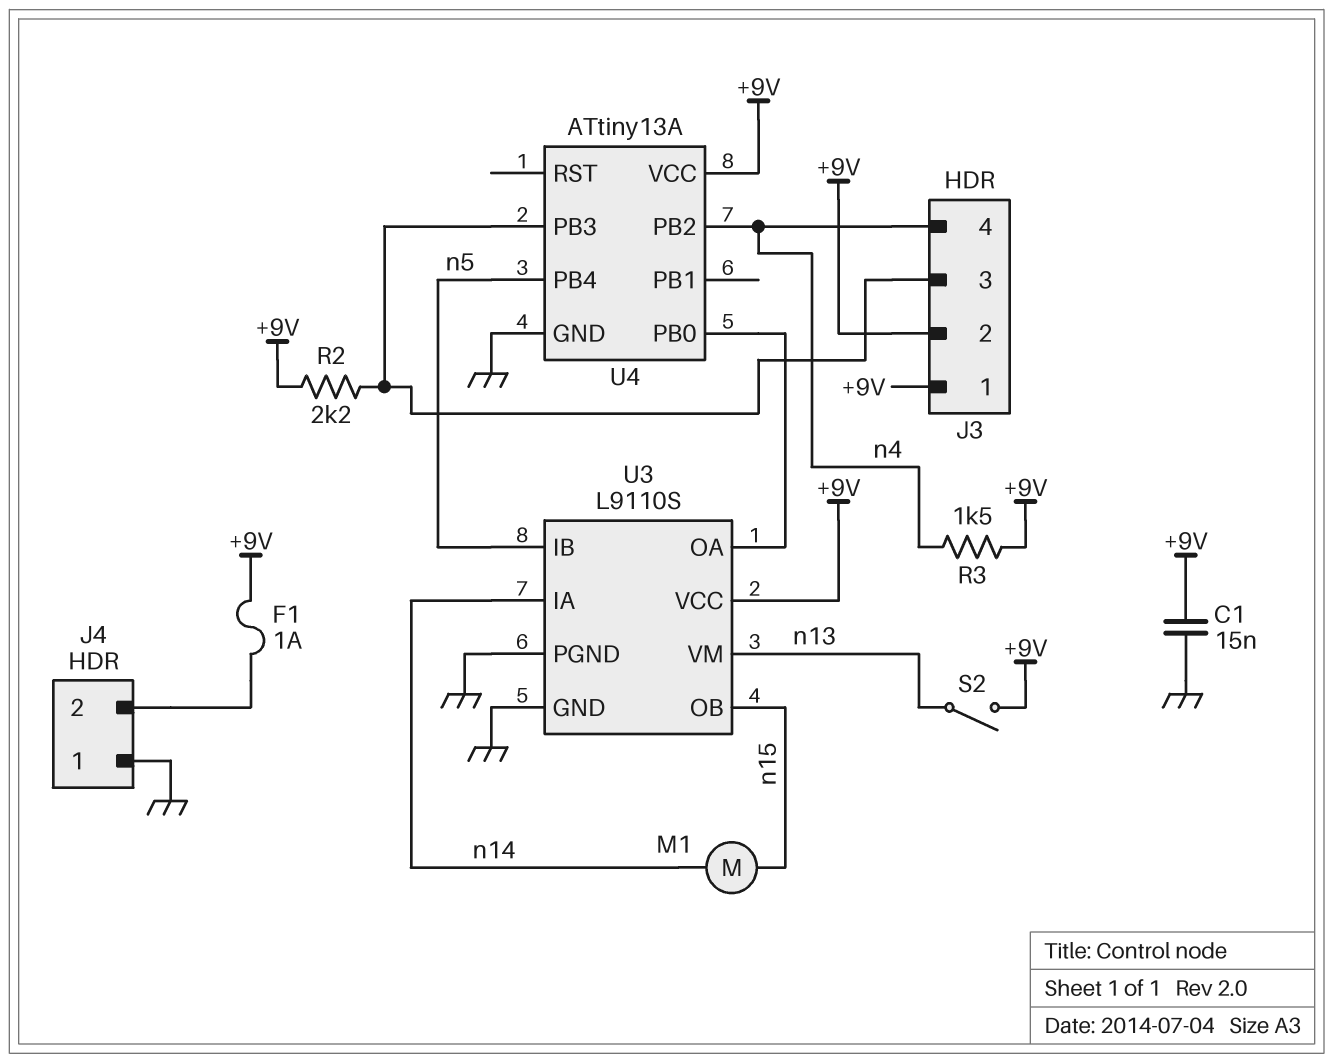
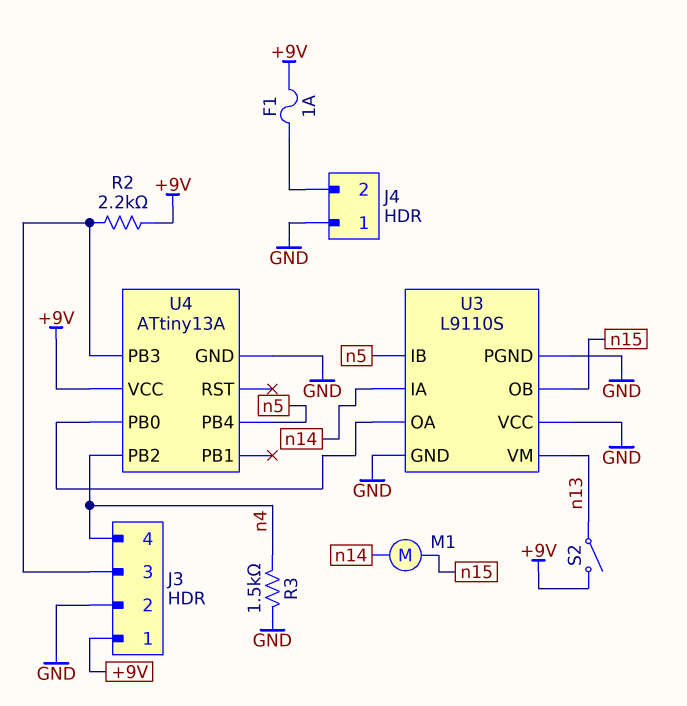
C1: 15nF (+9V, GND) -> none
J3 pin 2: +9V -> GND
R3: 1.5k (+9V, n4) -> 1.5k (GND, n4)
U3 pin VCC: +9V -> GND

